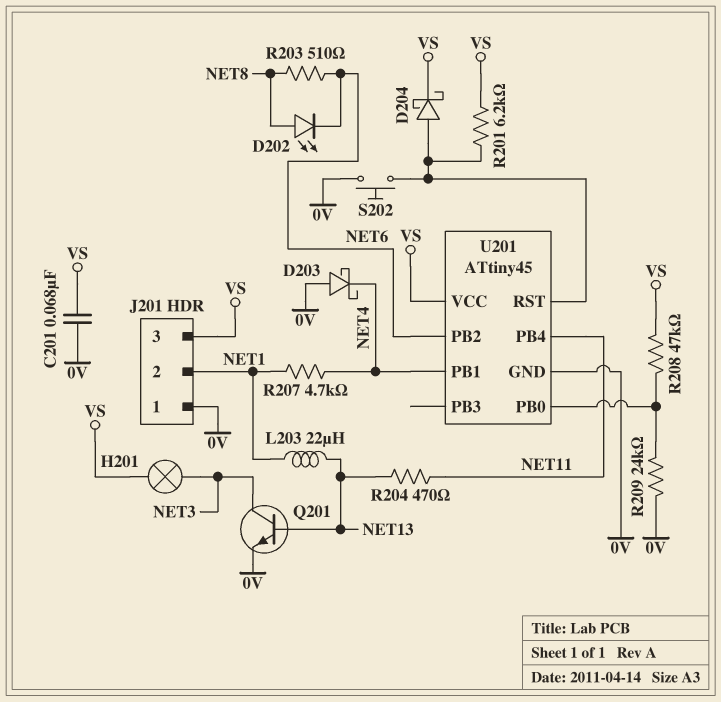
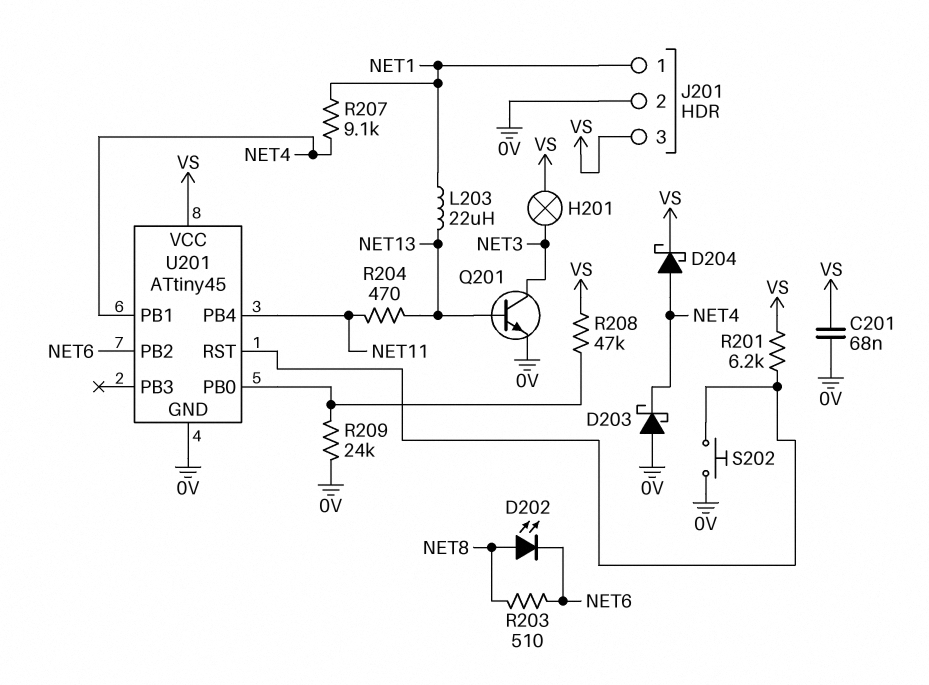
D204: schottky (A U201/RST, K VS) -> schottky (A NET4, K VS)
J201 pin 1: 0V -> NET1
J201 pin 2: NET1 -> 0V
R207: 4.7k (NET1, NET4) -> 9.1k (NET1, NET4)

